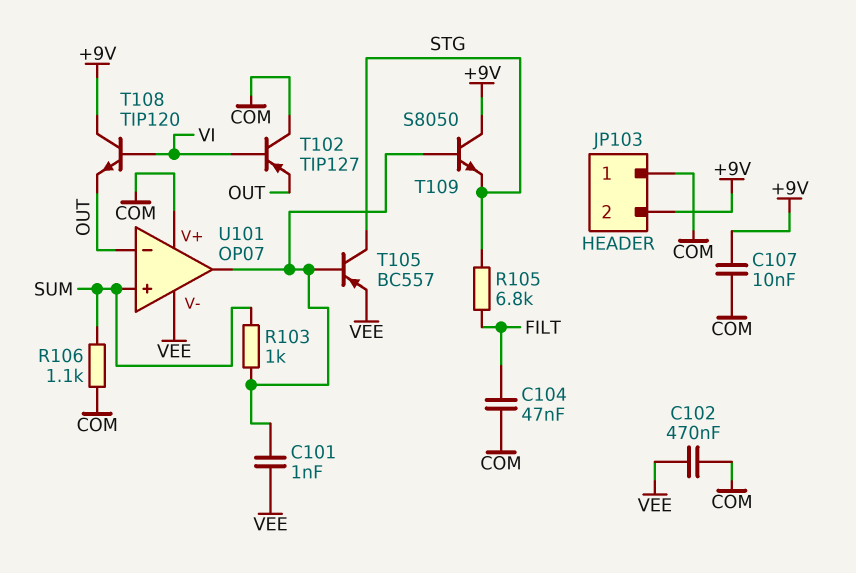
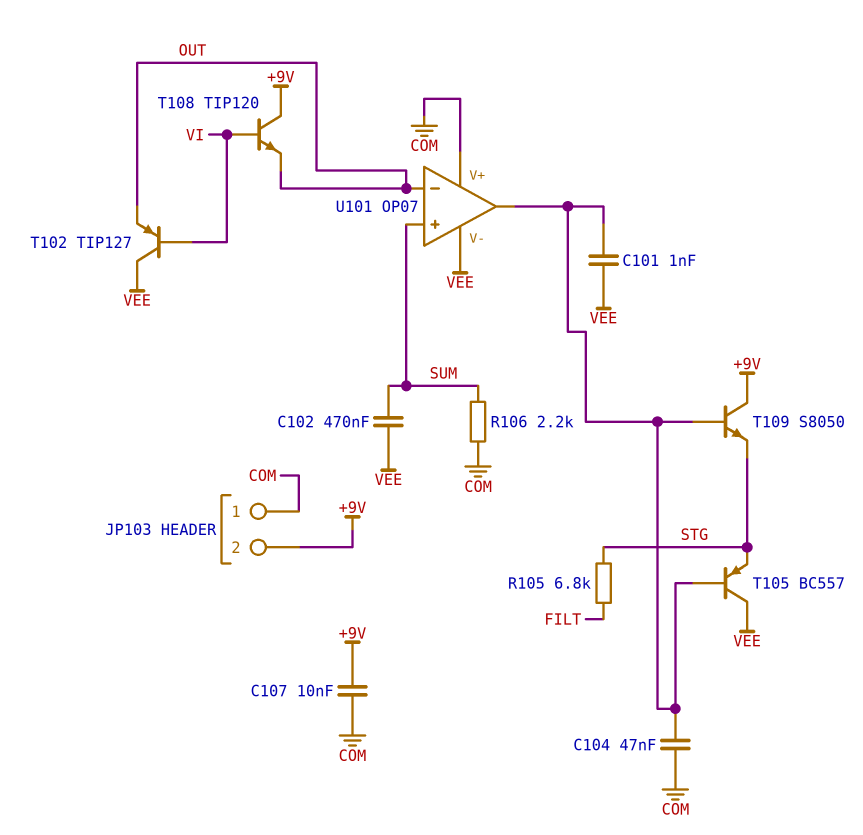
C102: 470nF (COM, VEE) -> 470nF (SUM, VEE)
C104: 47nF (COM, FILT) -> 47nF (COM, U101/out)
R103: 1k (SUM, U101/out) -> none
R106: 1.1k (COM, SUM) -> 2.2k (COM, SUM)
T102: PNP TIP127 (B VI, C COM, E OUT) -> PNP TIP127 (B VI, C VEE, E OUT)
T105: PNP BC557 (B U101/out, C STG, E VEE) -> PNP BC557 (B U101/out, C VEE, E STG)

